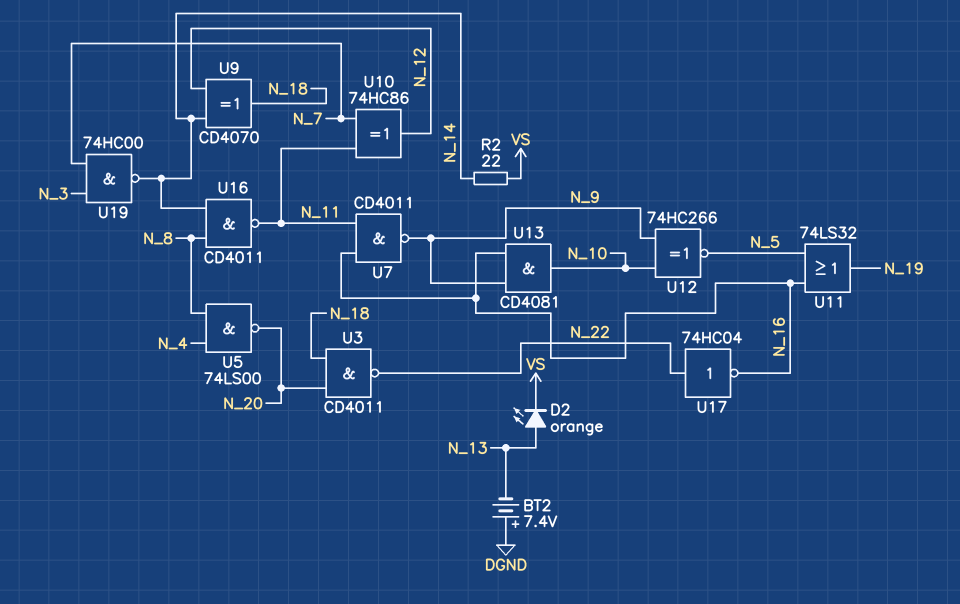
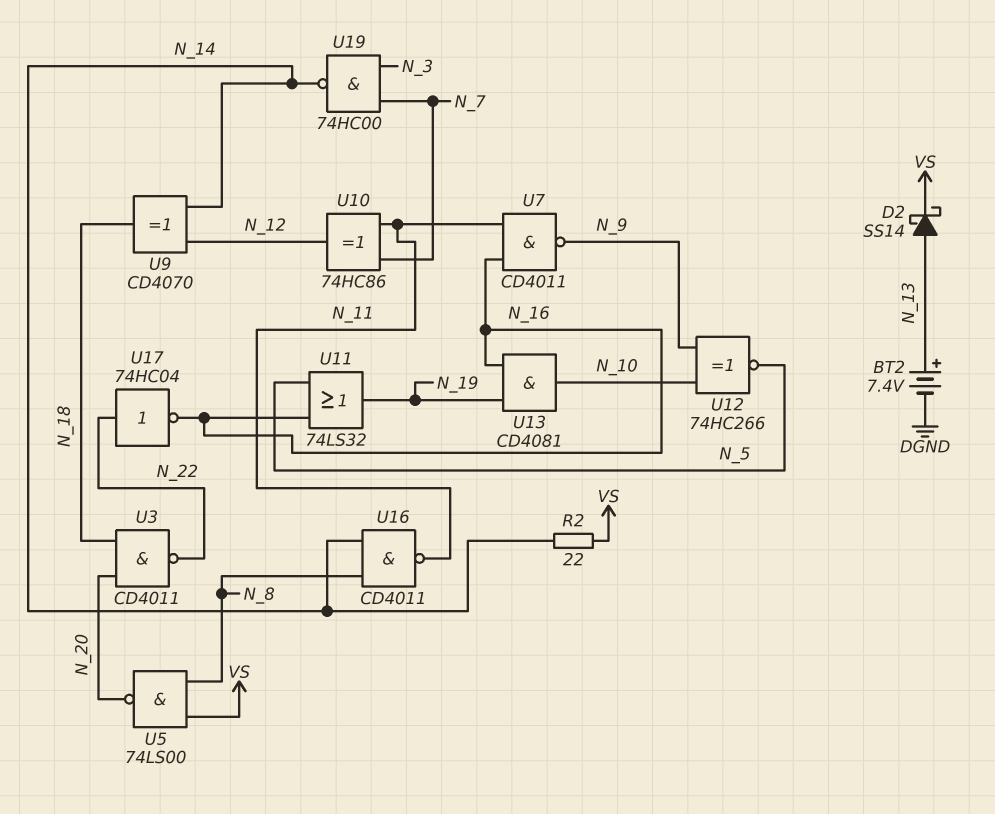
BT2: 7.4V (plus DGND, minus N_13) -> 7.4V (plus N_13, minus DGND)
D2: LED orange (A N_13, K VS) -> schottky SS14 (A N_13, K VS)
U5: NAND 74LS00 (in N_4, in N_8, out N_20) -> NAND 74LS00 (in N_8, in VS, out N_20)
U13: AND CD4081 (in N_9, in N_16, out N_10) -> AND CD4081 (in N_16, in N_19, out N_10)

